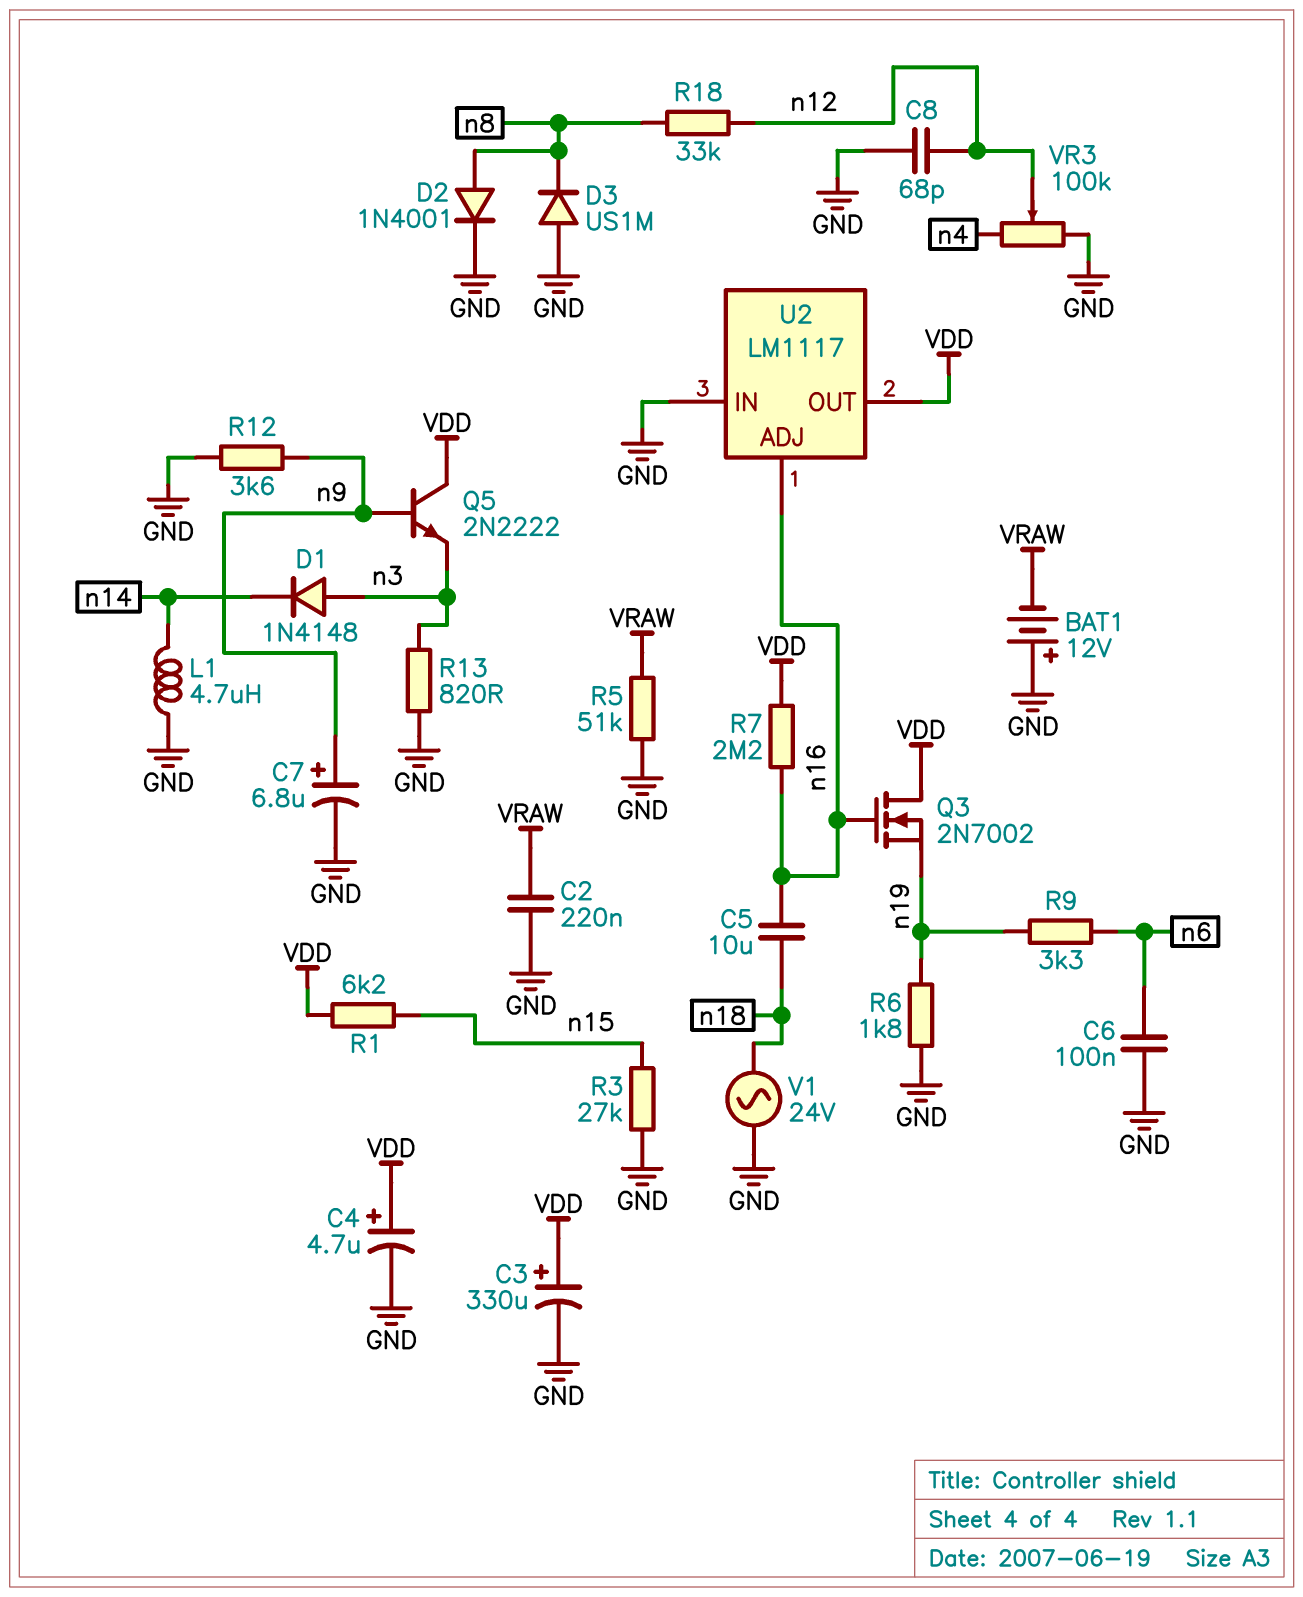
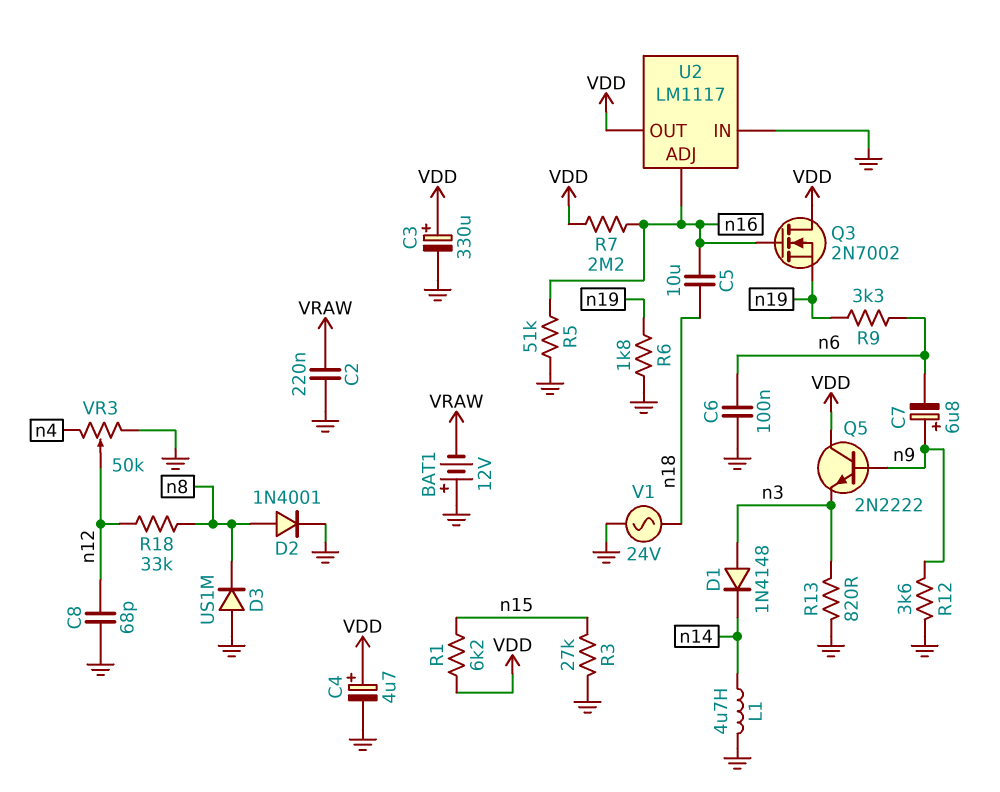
C7: 6.8uF (plus n9, minus GND) -> 6.8uF (plus n9, minus n6)
R5: 51k (GND, VRAW) -> 51k (GND, n16)
VR3: 100k (GND, n4, wiper n12) -> 50k (GND, n4, wiper n12)

